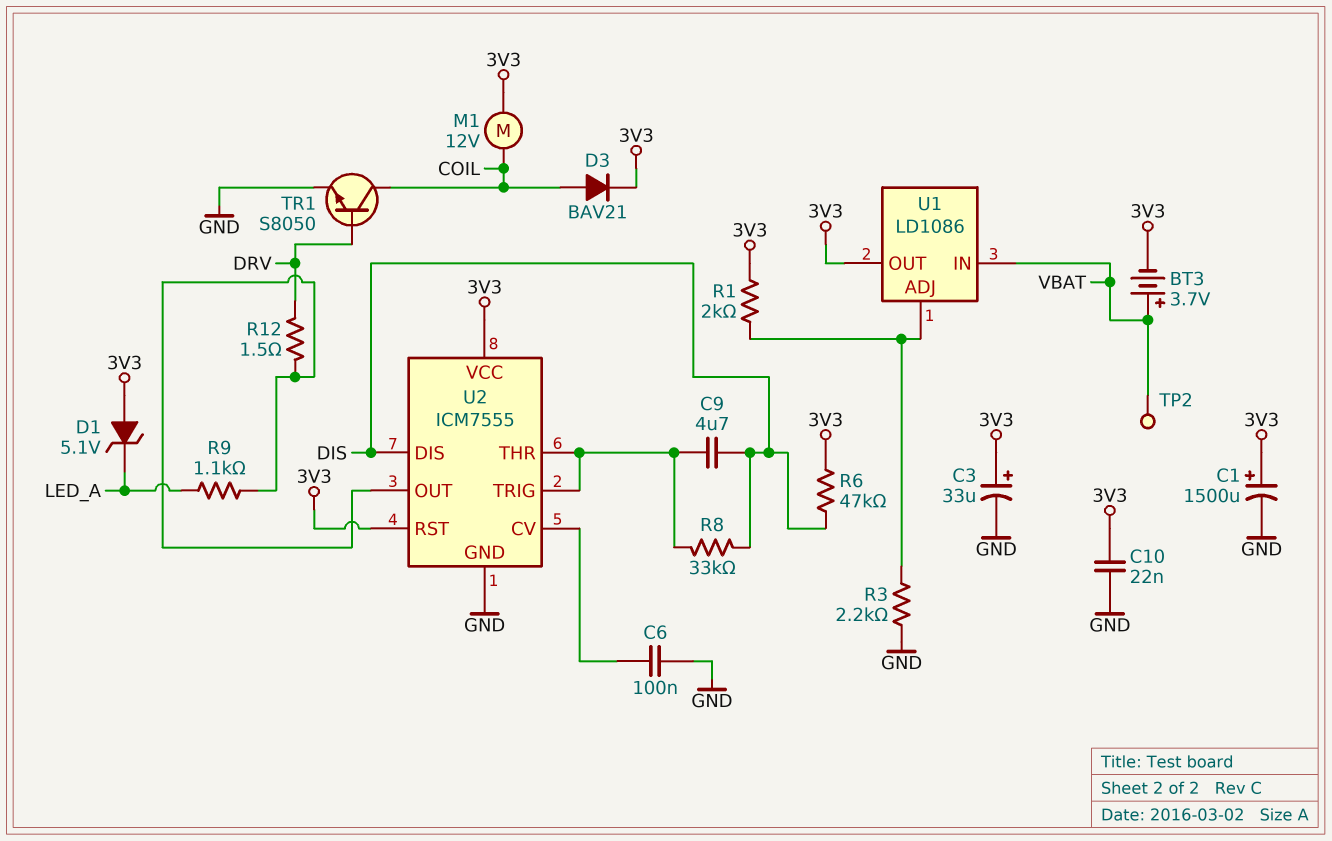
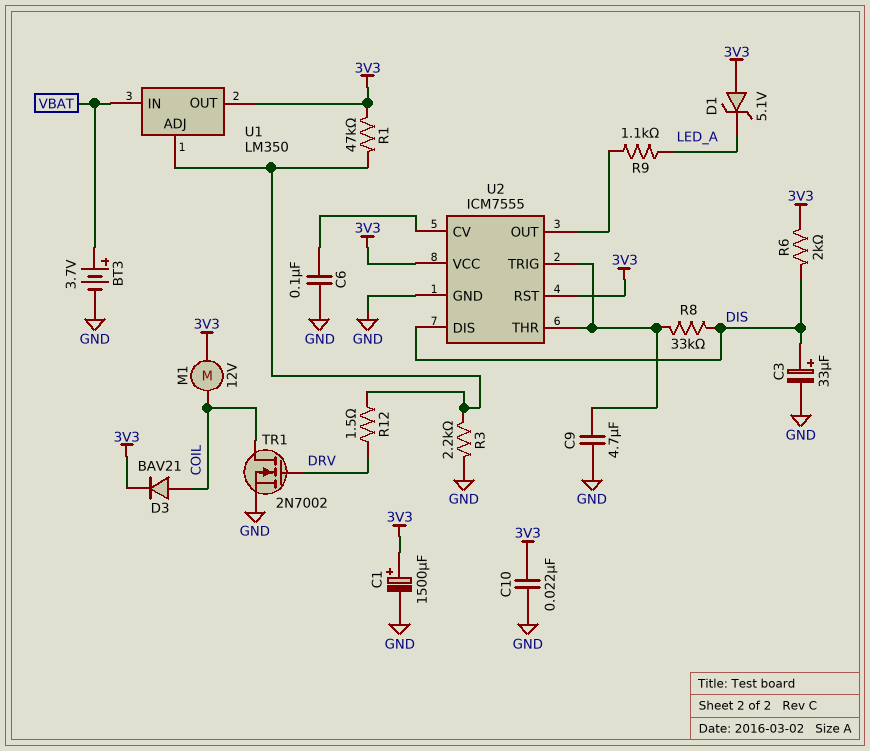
BT3: 3.7V (plus VBAT, minus 3V3) -> 3.7V (plus VBAT, minus GND)
C3: 33uF (plus 3V3, minus GND) -> 33uF (plus DIS, minus GND)
C9: 4.7uF (DIS, U2/THR) -> 4.7uF (GND, U2/THR)
R1: 2k (3V3, U1/ADJ) -> 47k (3V3, U1/ADJ)
R6: 47k (3V3, DIS) -> 2k (3V3, DIS)
R12: 1.5 (DRV, U2/OUT) -> 1.5 (DRV, U1/ADJ)
TP2: test point (VBAT) -> none
TR1: NPN S8050 (B DRV, C COIL, E GND) -> NMOS 2N7002 (G DRV, D COIL, S GND)
U1: LD1086 -> LM350

